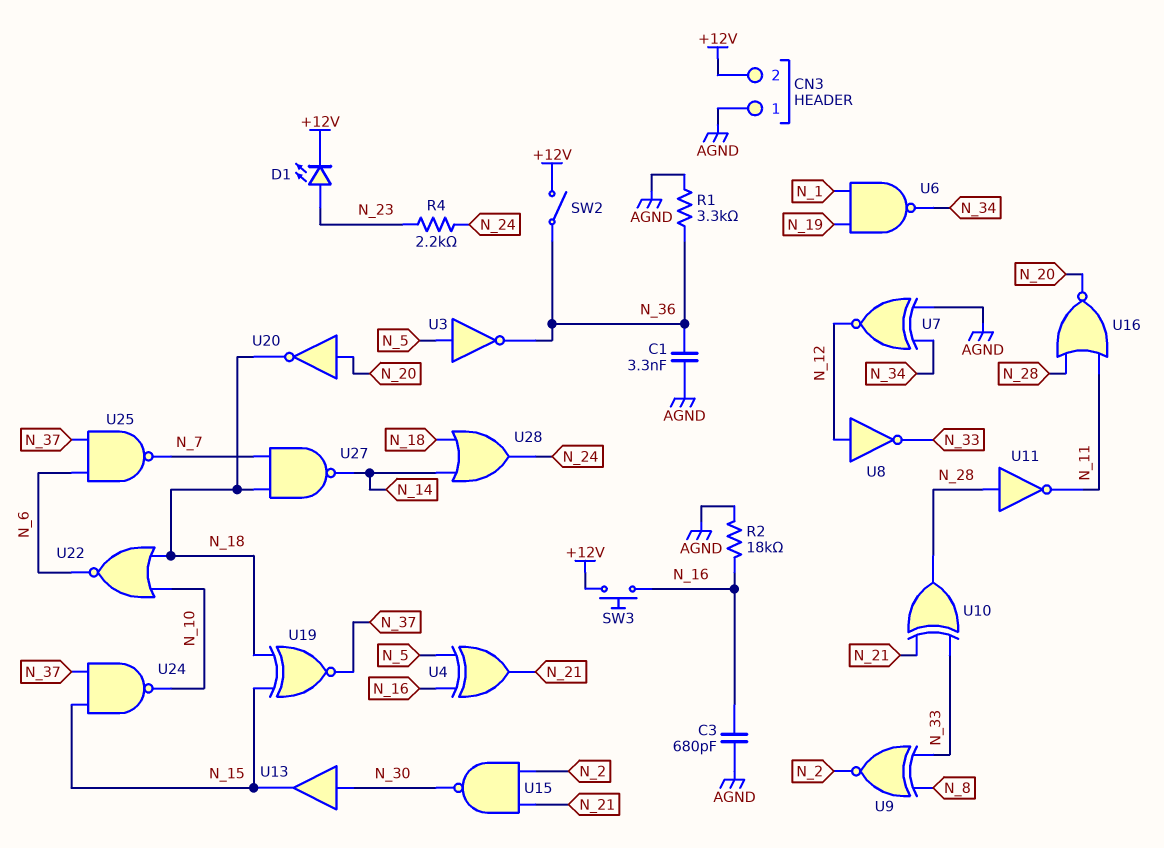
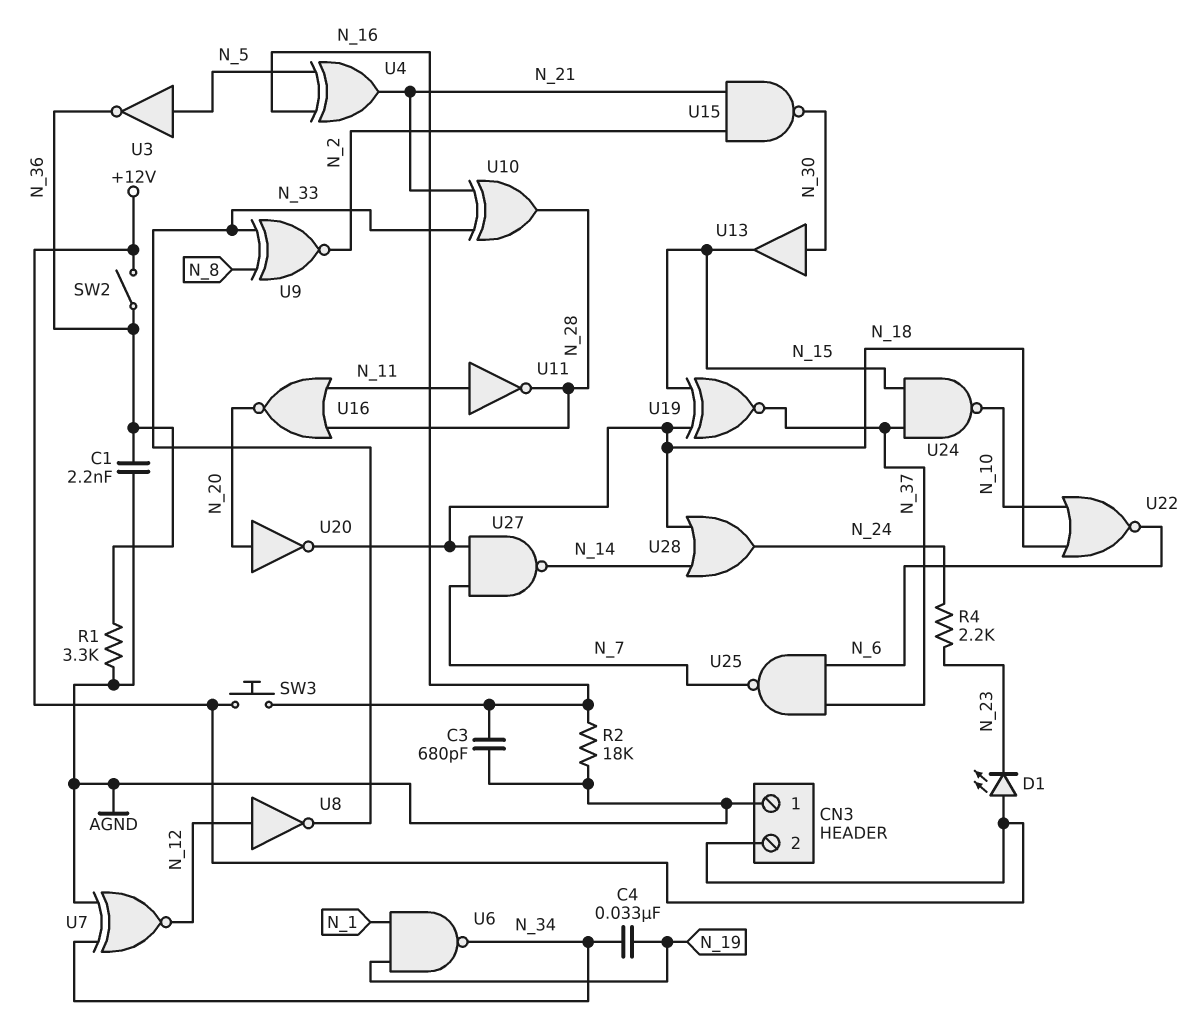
C1: 3.3nF (AGND, N_36) -> 2.2nF (AGND, N_36)
C4: none -> 33nF (N_19, N_34)
D1: LED (A N_23, K +12V) -> LED (A +12V, K N_23)
U11: NOT (in N_28, out N_11) -> NOT (in N_11, out N_28)

